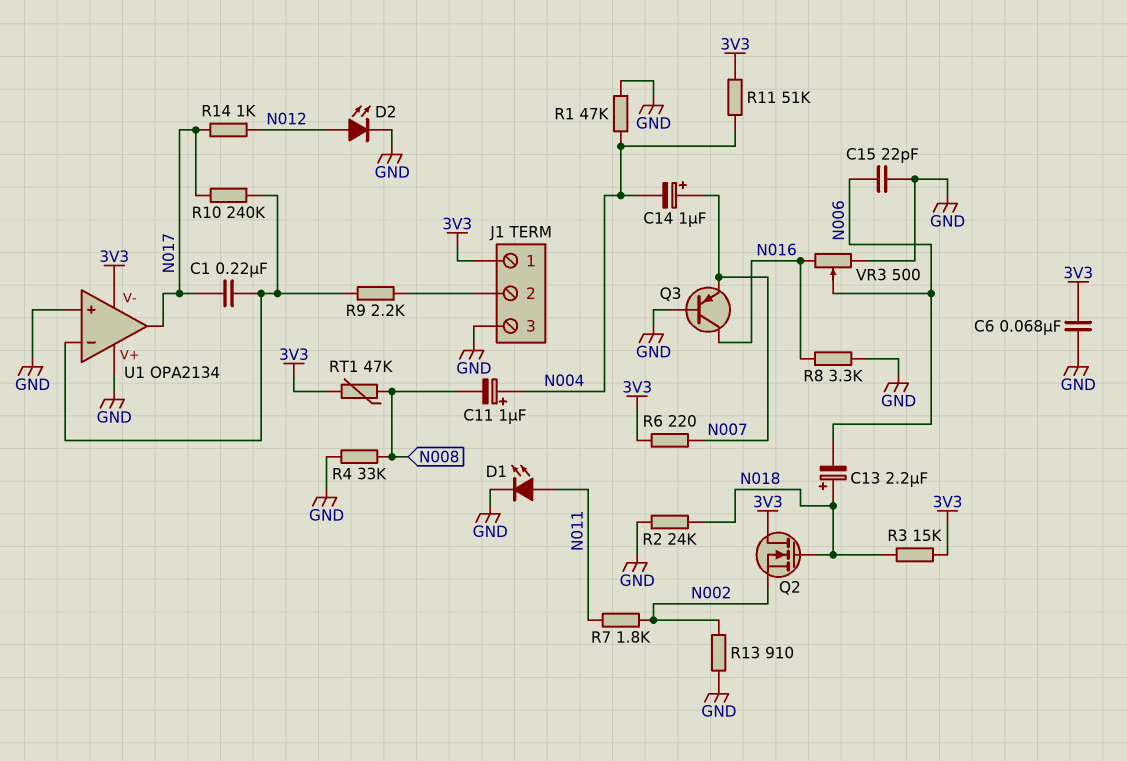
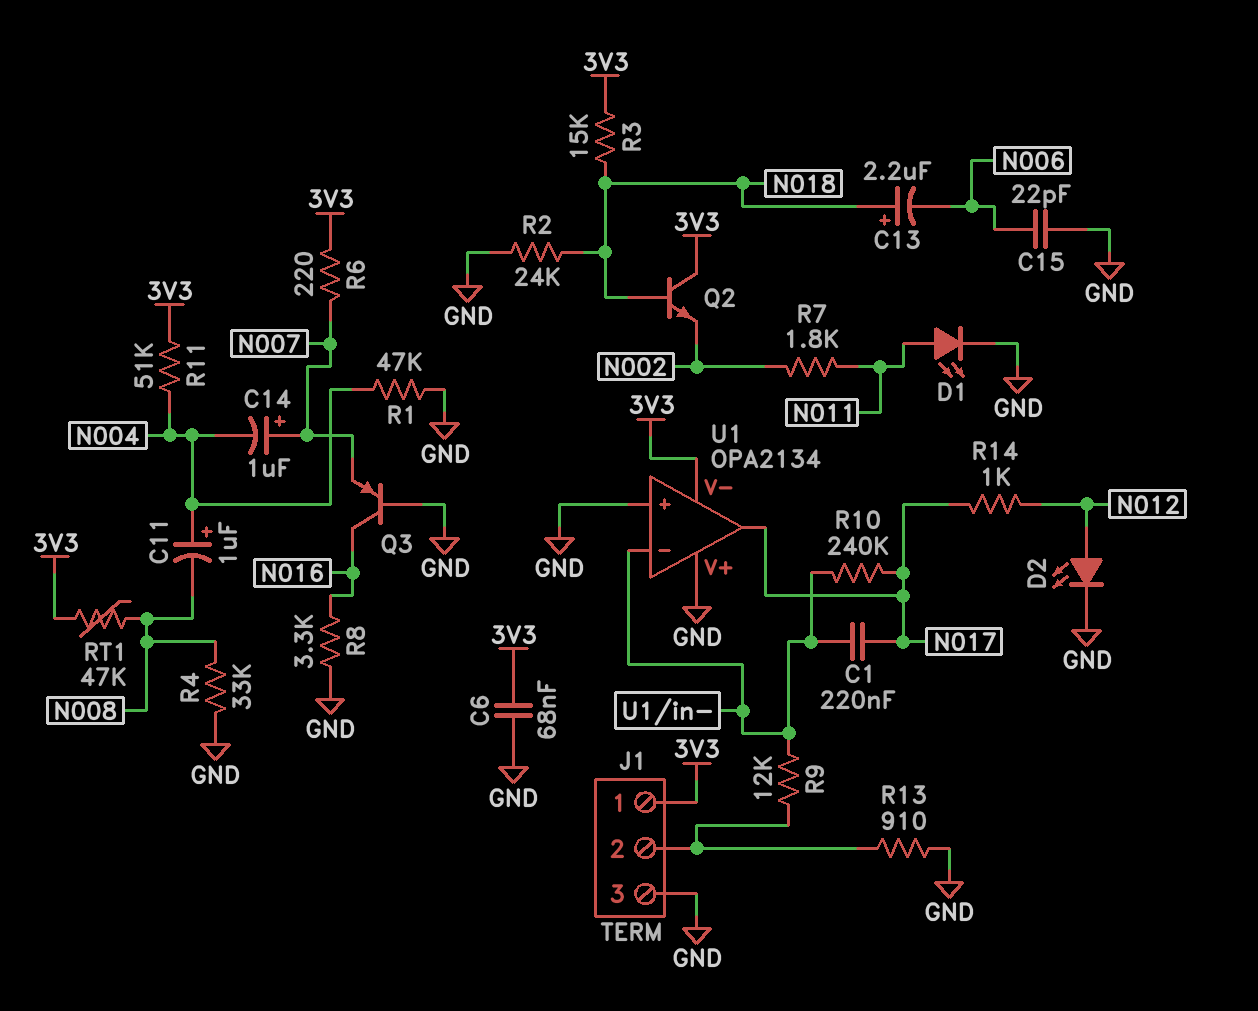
Q2: NMOS (G N018, D 3V3, S N002) -> NPN (B N018, C 3V3, E N002)
R9: 2.2k (J1/2, U1/in-) -> 12k (J1/2, U1/in-)
R13: 910 (GND, N002) -> 910 (GND, J1/2)
VR3: 500 (GND, N016, wiper N006) -> none

